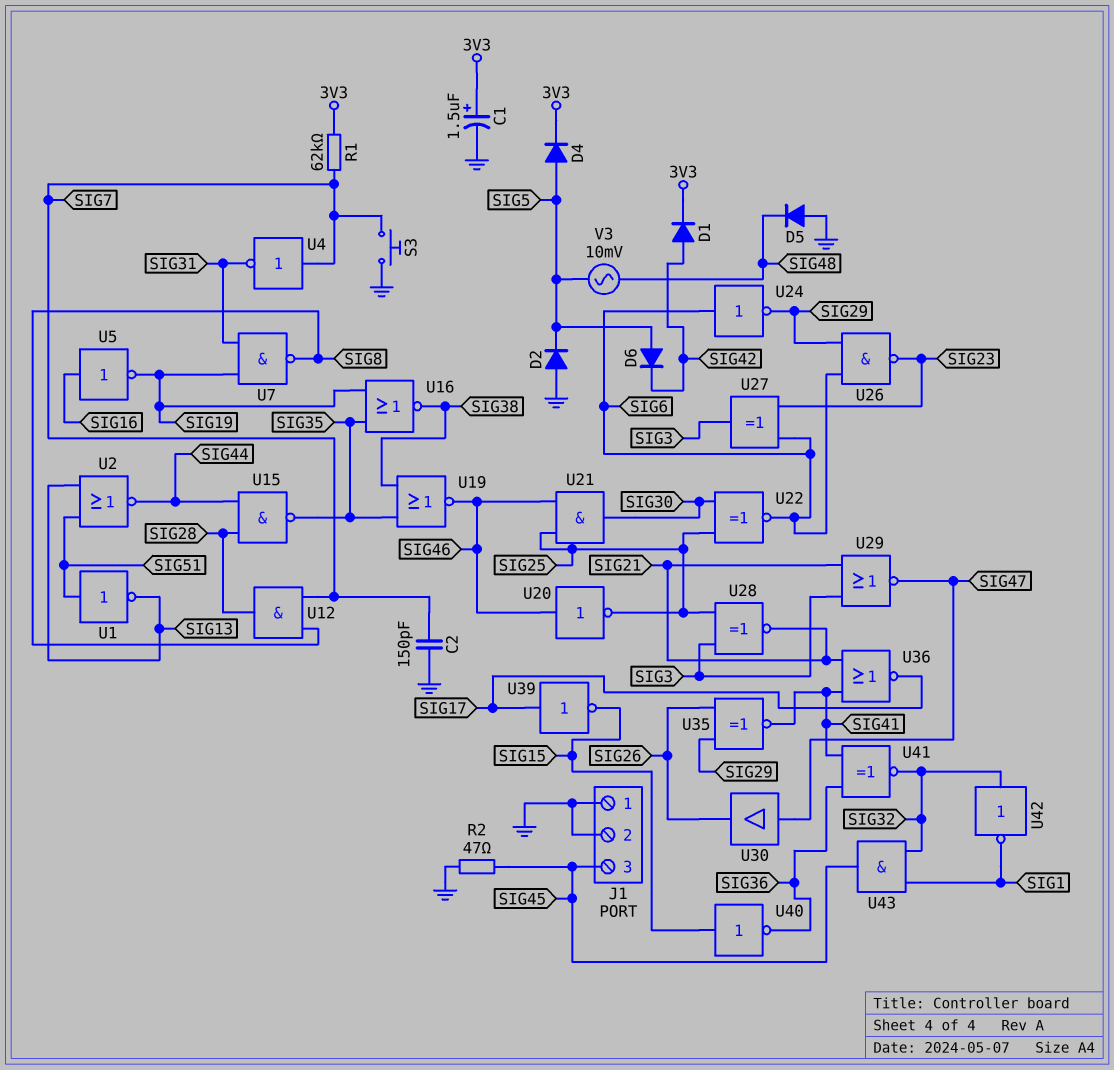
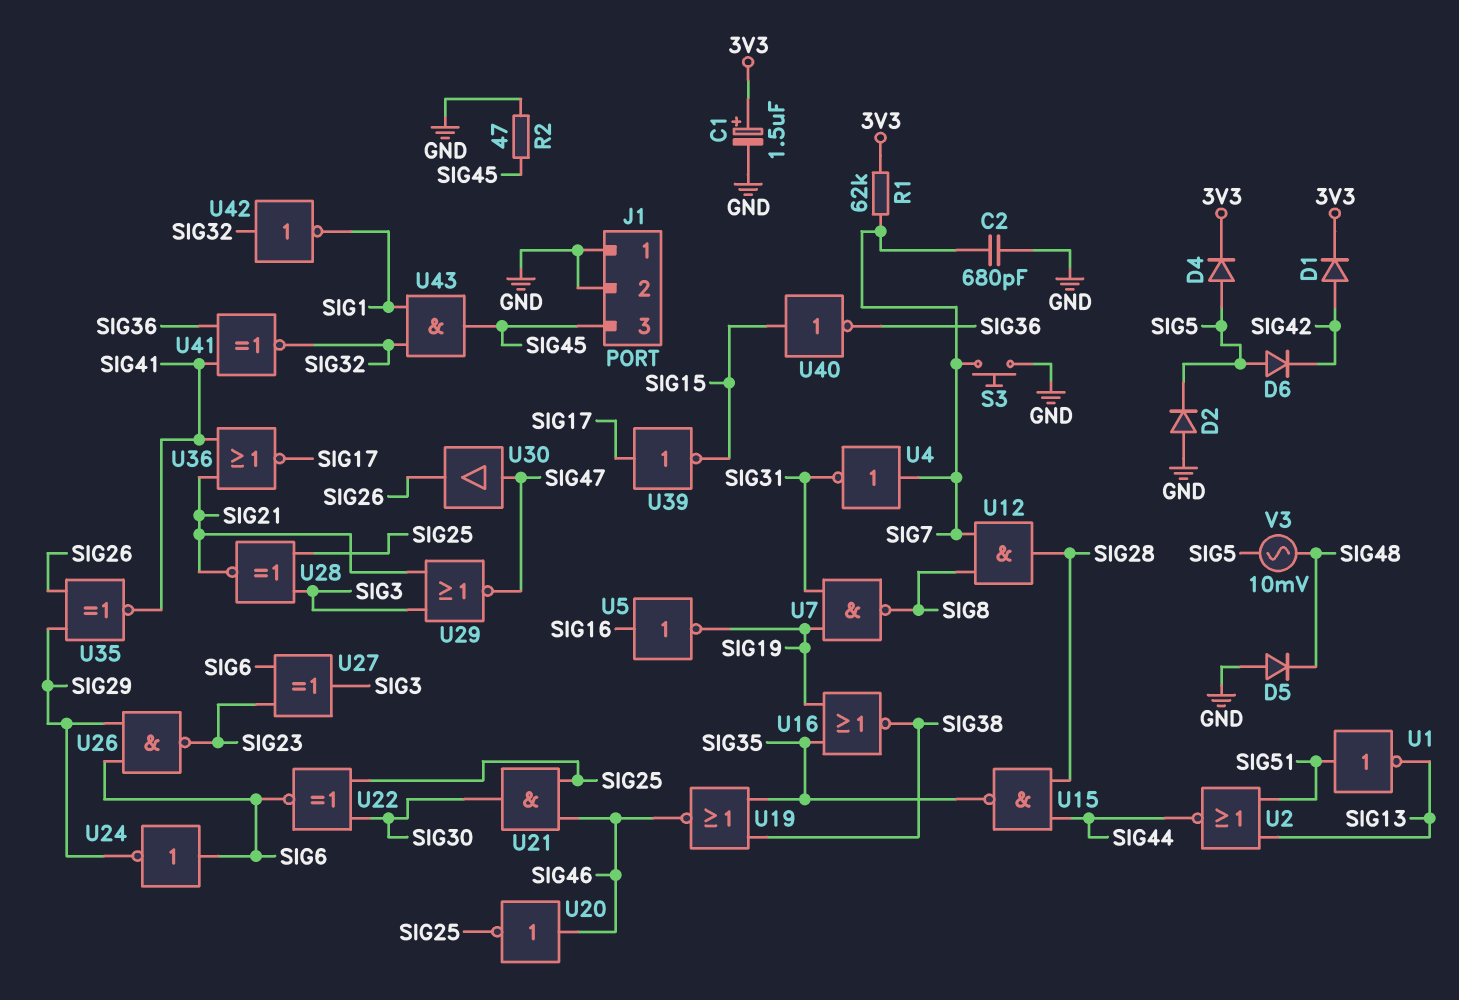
C2: 150pF (GND, SIG7) -> 680pF (GND, SIG7)

